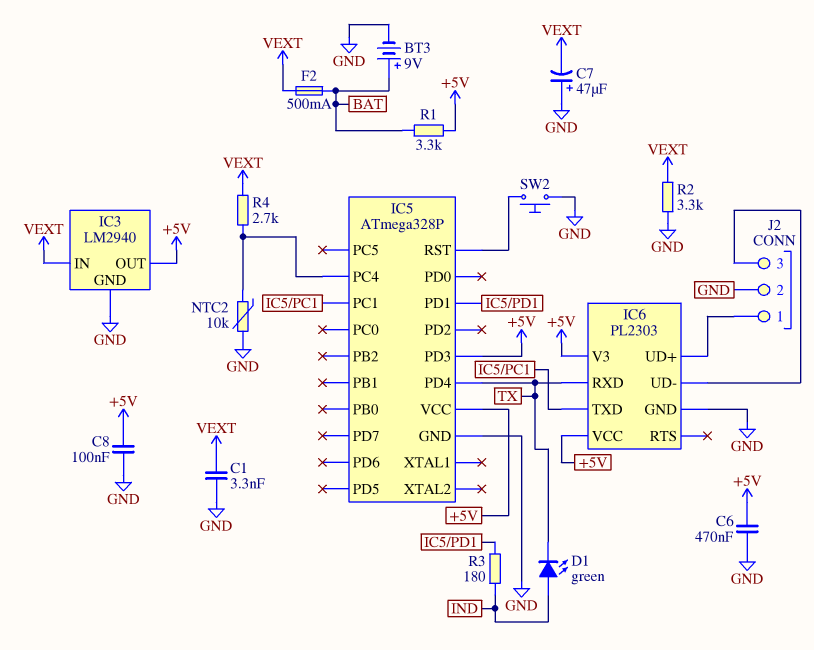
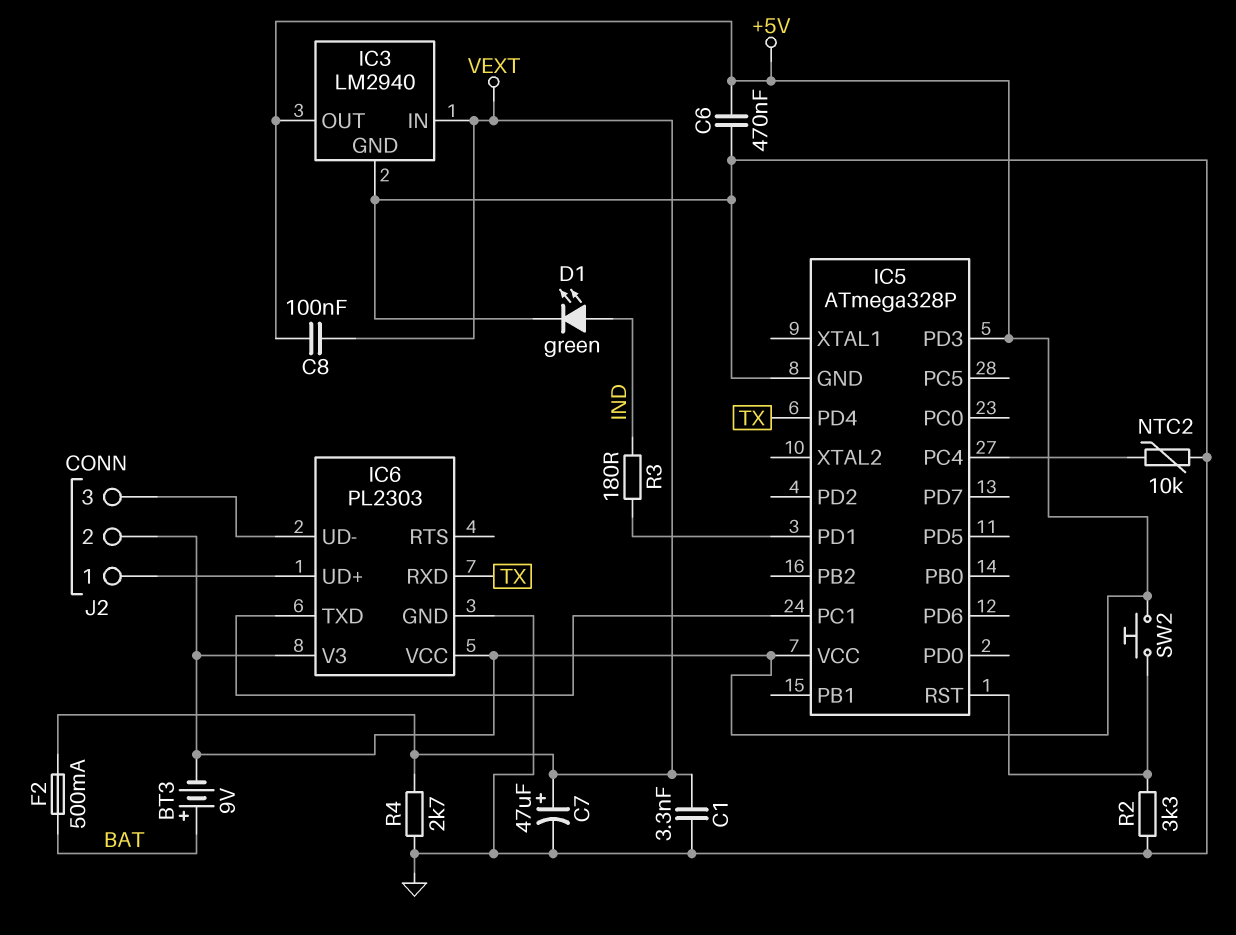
BT3: 9V (plus BAT, minus GND) -> 9V (plus BAT, minus +5V)
C7: 47uF (plus GND, minus VEXT) -> 47uF (plus VEXT, minus GND)
C8: 100nF (+5V, GND) -> 100nF (+5V, VEXT)
D1: LED green (A IND, K TX) -> LED green (A IND, K GND)
J2 pin 2: GND -> +5V
R1: 3.3k (+5V, BAT) -> none
R2: 3.3k (GND, VEXT) -> 3.3k (GND, IC5/RST)
R4: 2.7k (IC5/PC4, VEXT) -> 2.7k (GND, VEXT)
SW2: button (GND, IC5/RST) -> button (+5V, IC5/RST)

